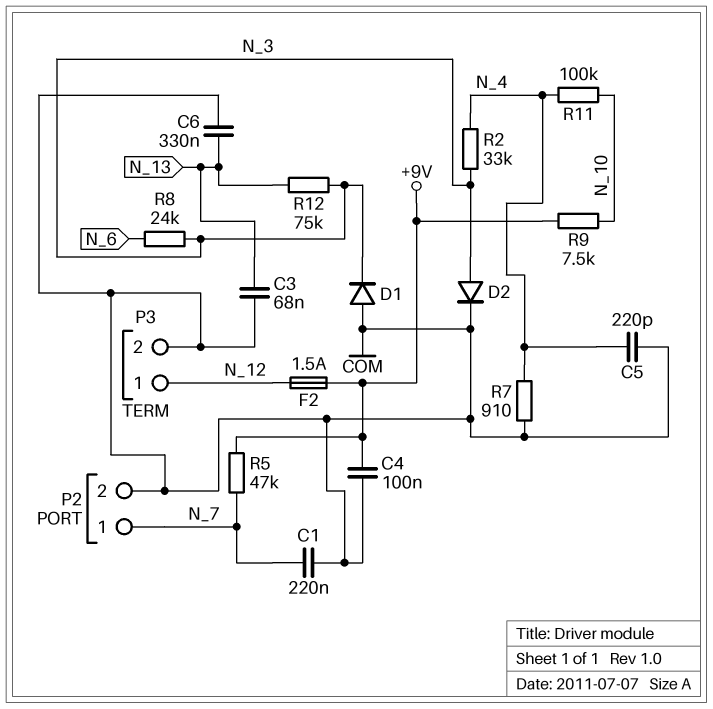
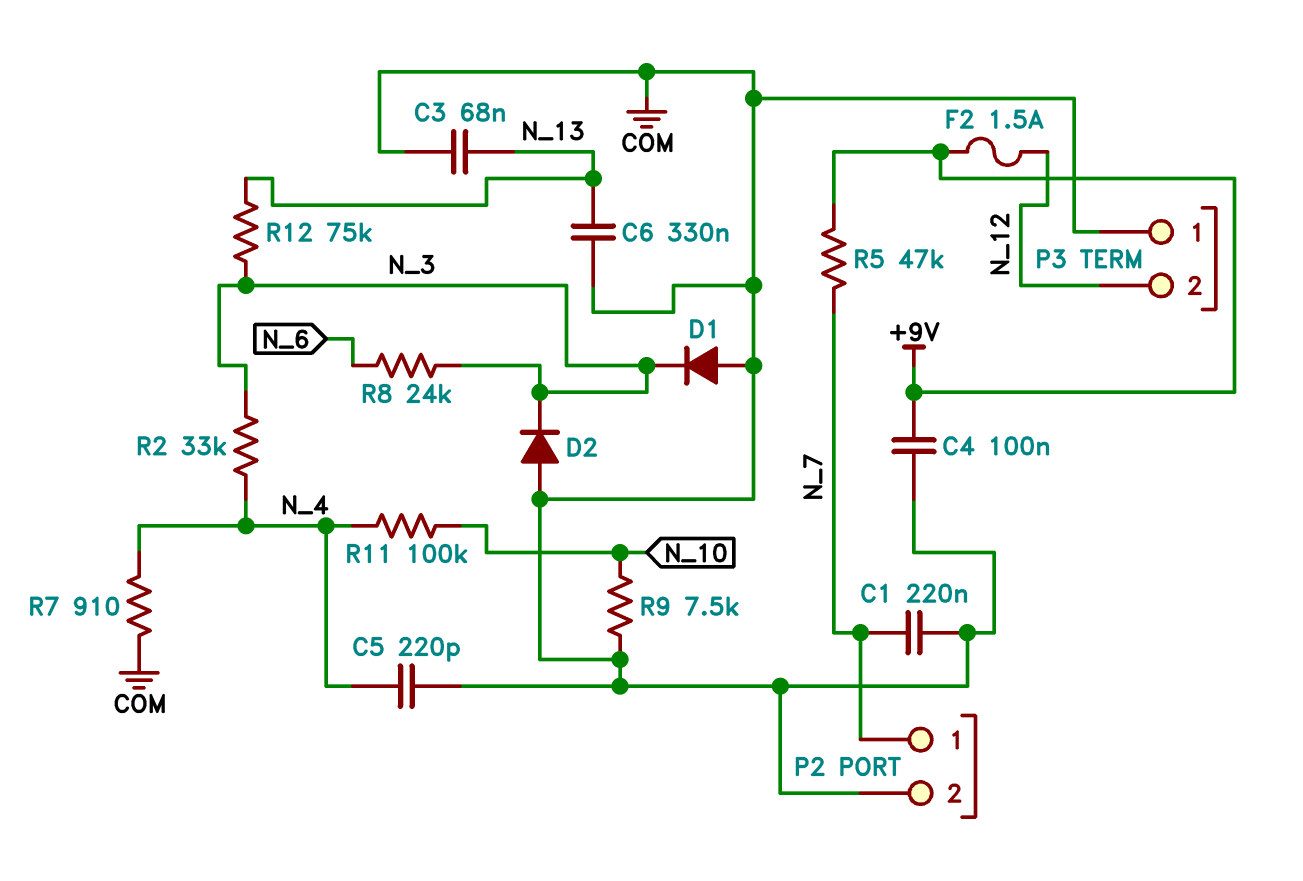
D2: diode (A N_3, K COM) -> diode (A COM, K N_3)
P3 pin 1: N_12 -> COM
P3 pin 2: COM -> N_12
R9: 7.5k (+9V, N_10) -> 7.5k (COM, N_10)

